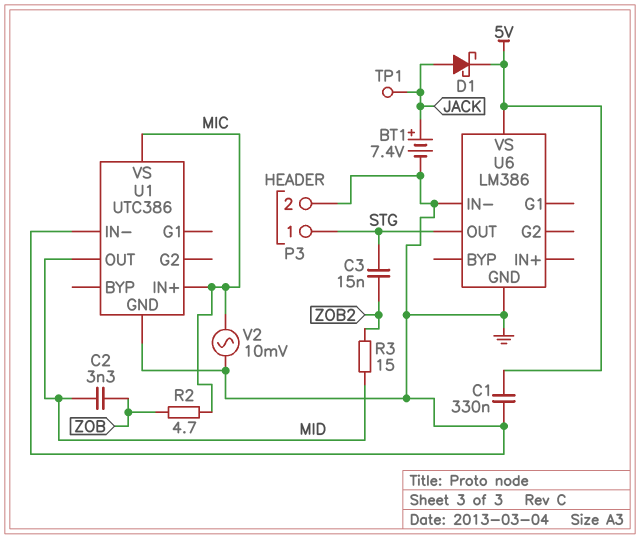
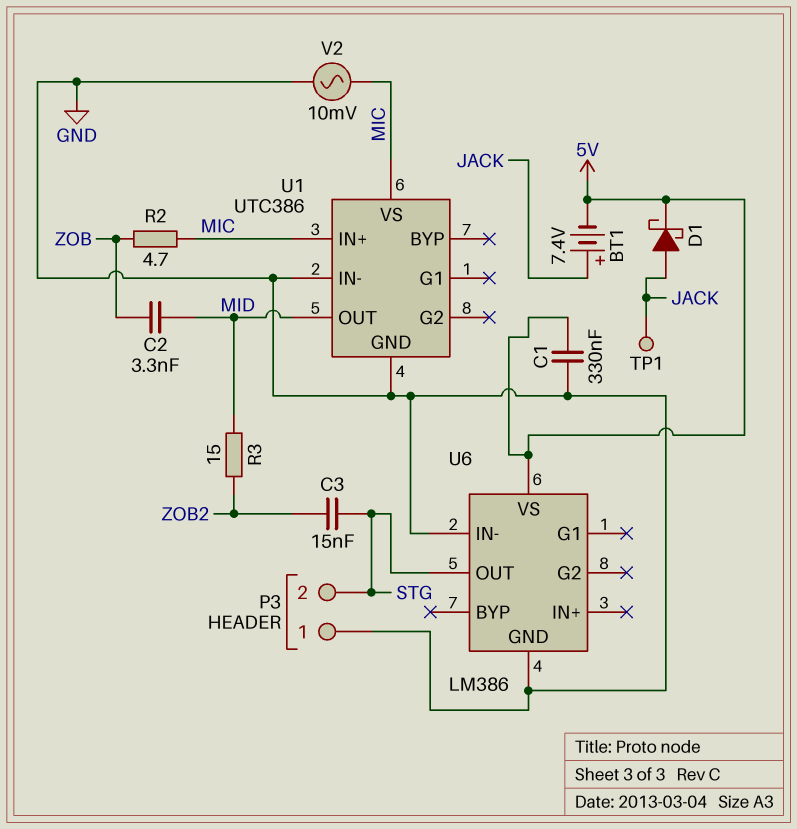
BT1: 7.4V (plus JACK, minus GND) -> 7.4V (plus JACK, minus 5V)
P3 pin 1: STG -> GND
P3 pin 2: GND -> STG

